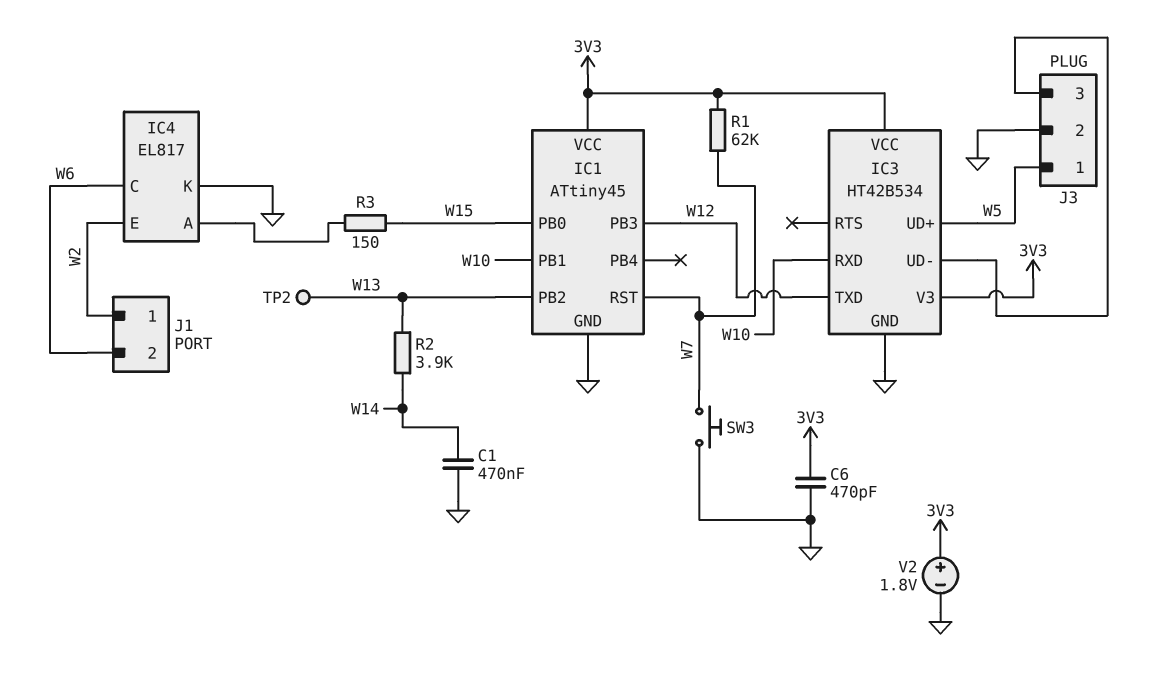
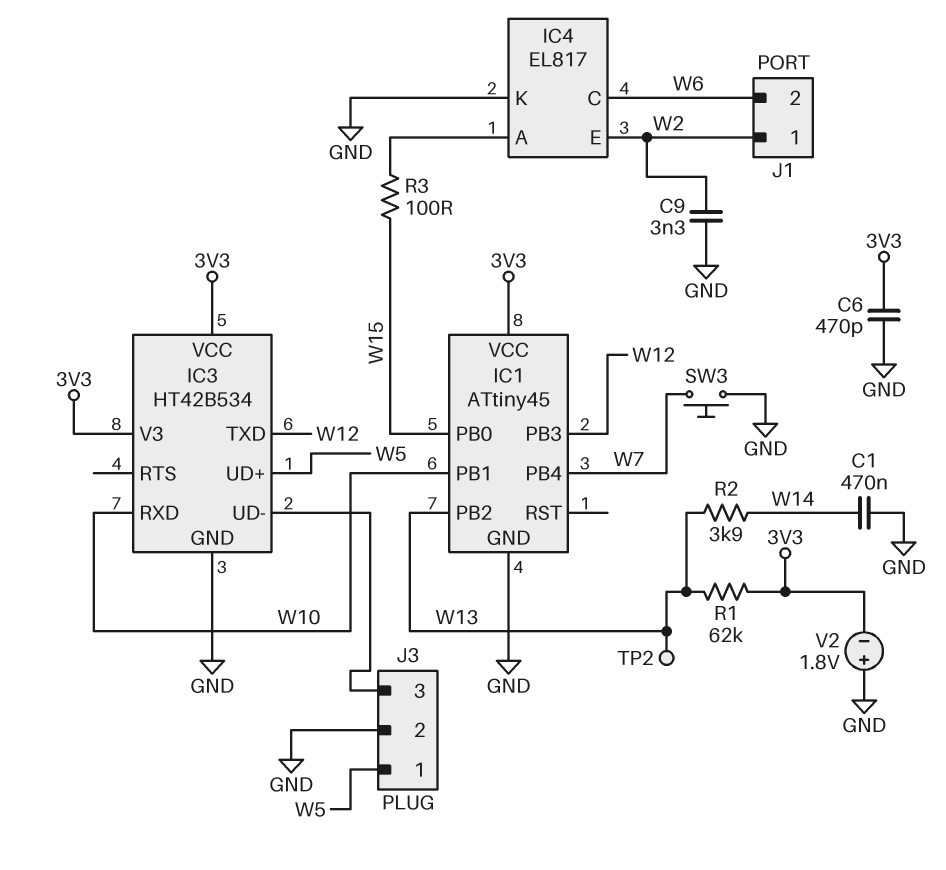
C9: none -> 3.3nF (GND, W2)
IC1 pin PB4: none -> W7
IC1 pin RST: W7 -> none
R1: 62k (3V3, W7) -> 62k (3V3, W13)
R3: 150 (IC4/A, W15) -> 100 (IC4/A, W15)
V2: 1.8V (plus 3V3, minus GND) -> 1.8V (plus GND, minus 3V3)

